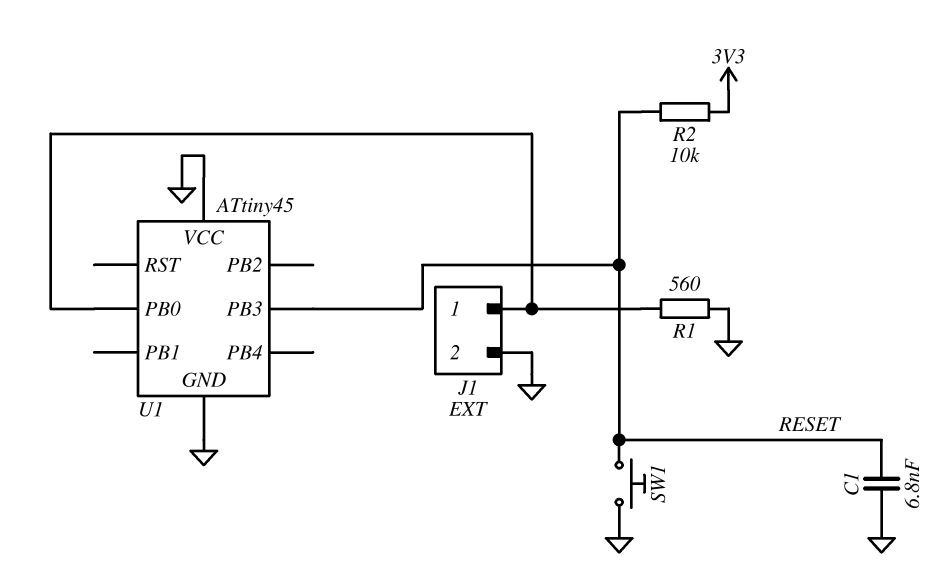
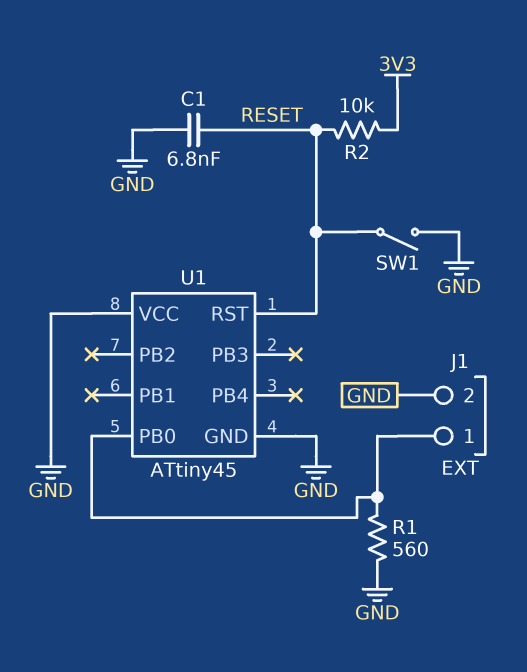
SW1: button (GND, RESET) -> switch (GND, RESET)
U1 pin PB3: RESET -> none
U1 pin RST: none -> RESET

